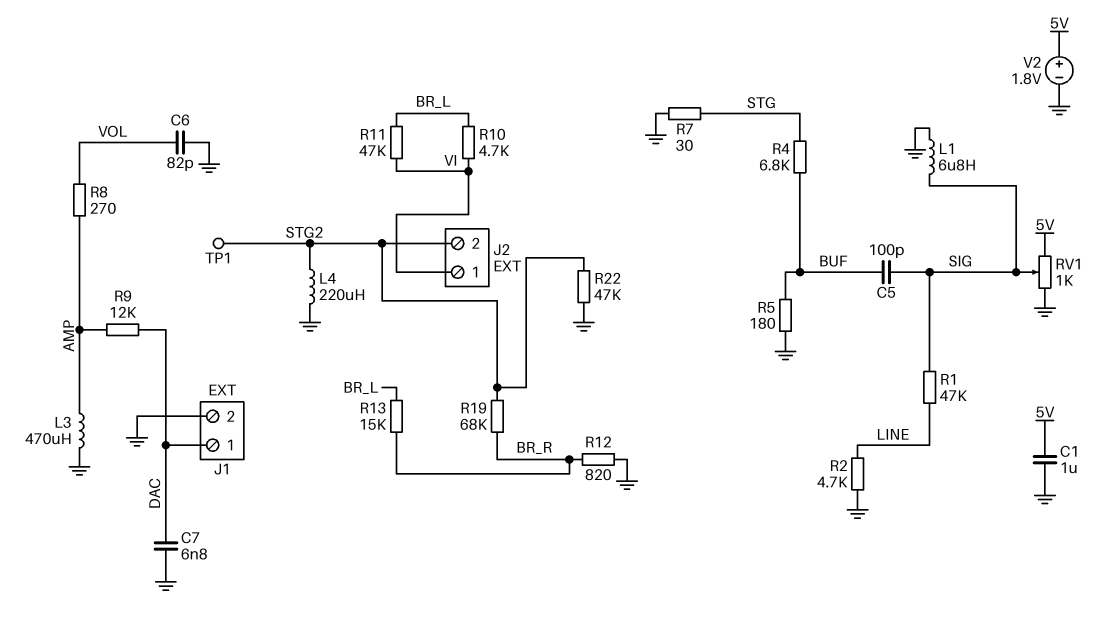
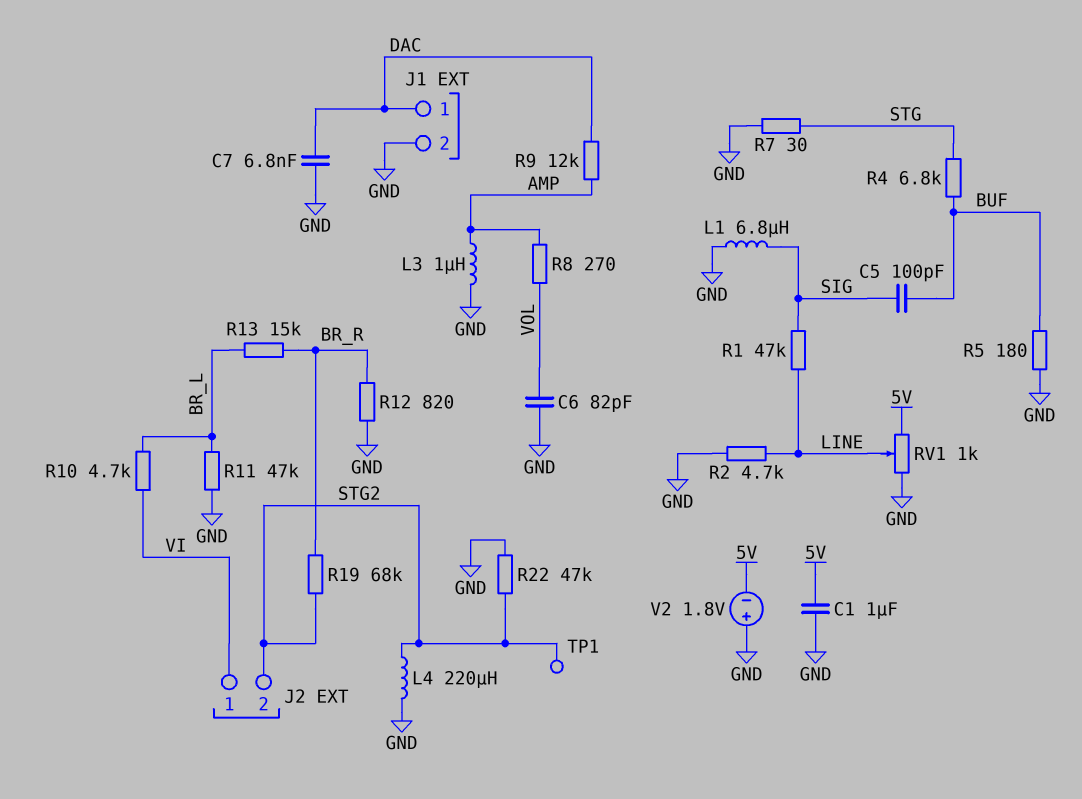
L3: 470uH (AMP, GND) -> 1uH (AMP, GND)
R11: 47k (BR_L, VI) -> 47k (BR_L, GND)
RV1: 1k (5V, GND, wiper SIG) -> 1k (5V, GND, wiper LINE)
V2: 1.8V (plus 5V, minus GND) -> 1.8V (plus GND, minus 5V)

